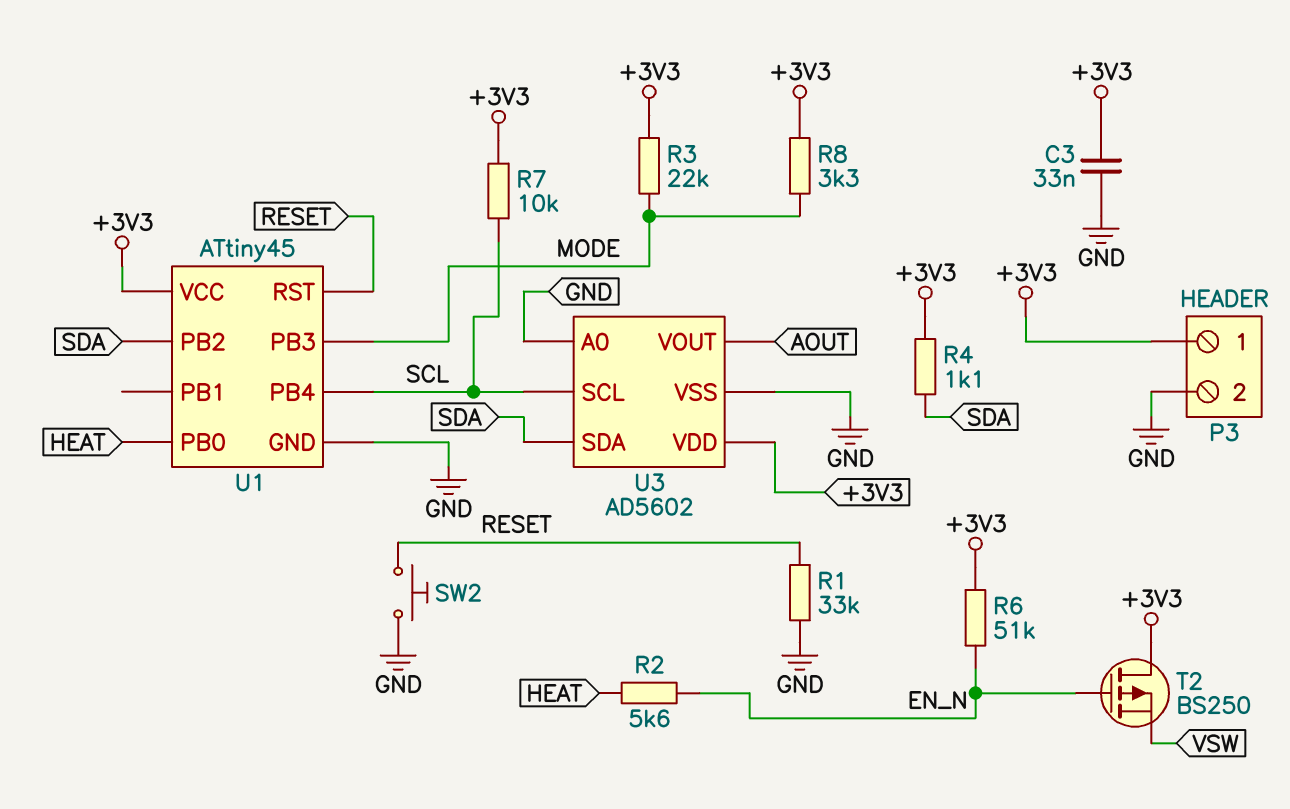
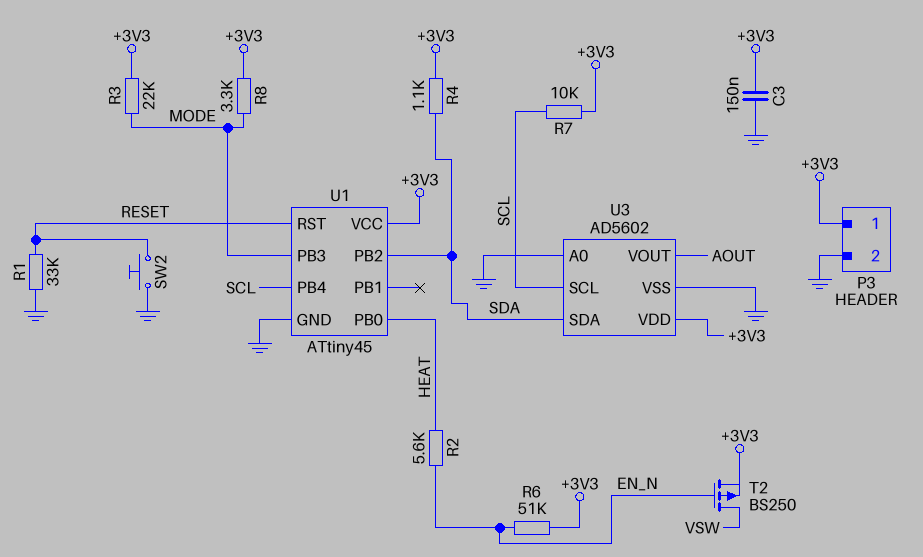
C3: 33nF (+3V3, GND) -> 150nF (+3V3, GND)
T2: PMOS BS250 (G EN_N, D +3V3, S VSW) -> PMOS BS250 (G EN_N, D VSW, S +3V3)

